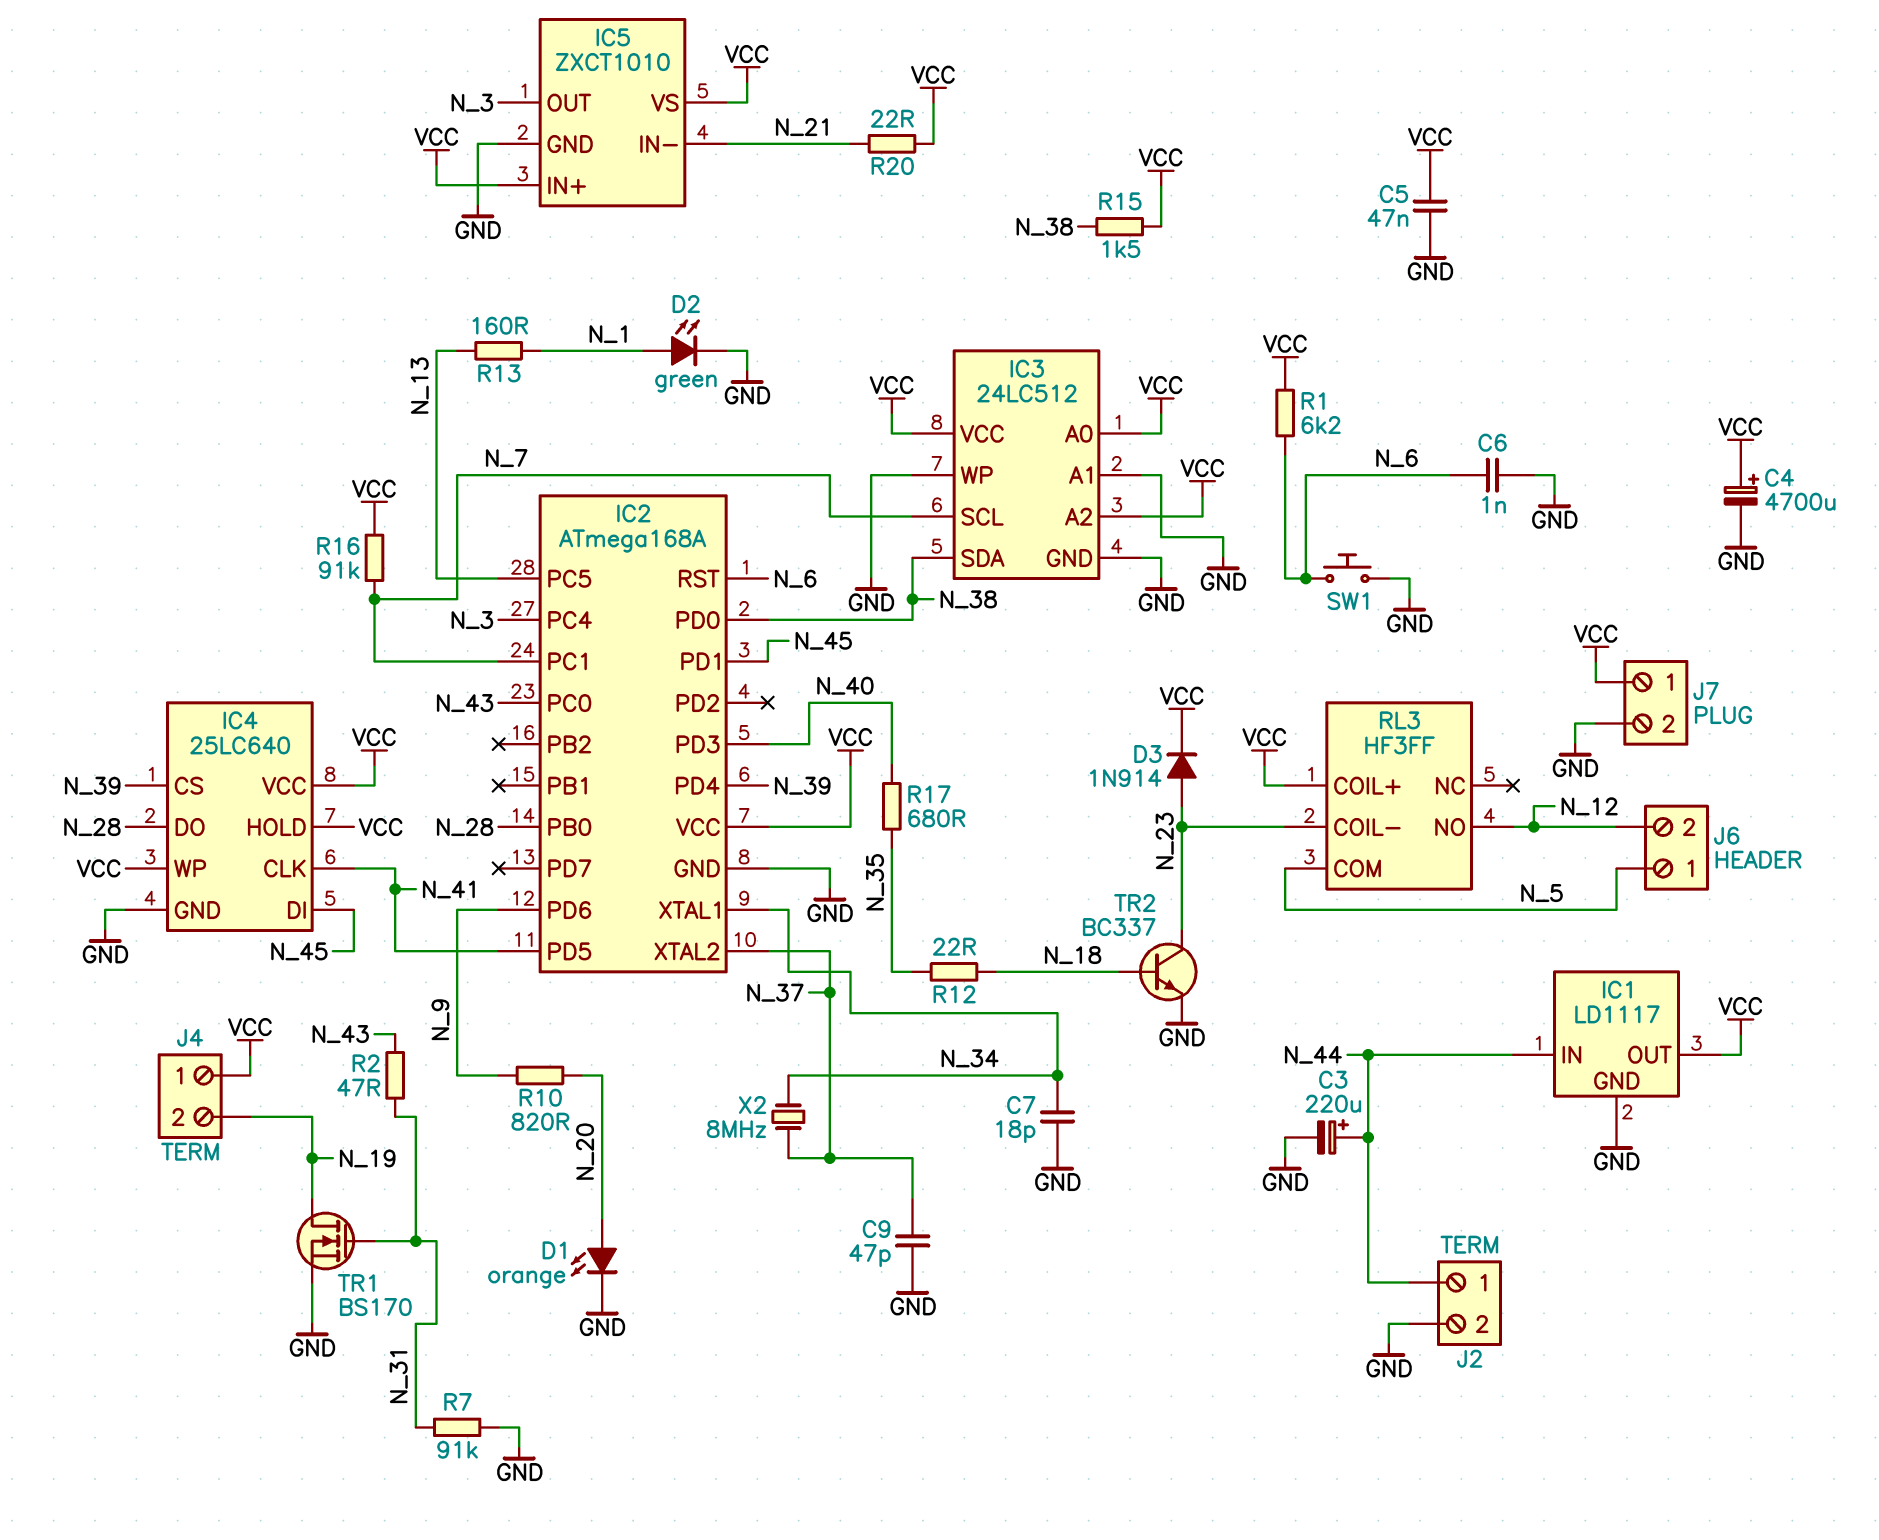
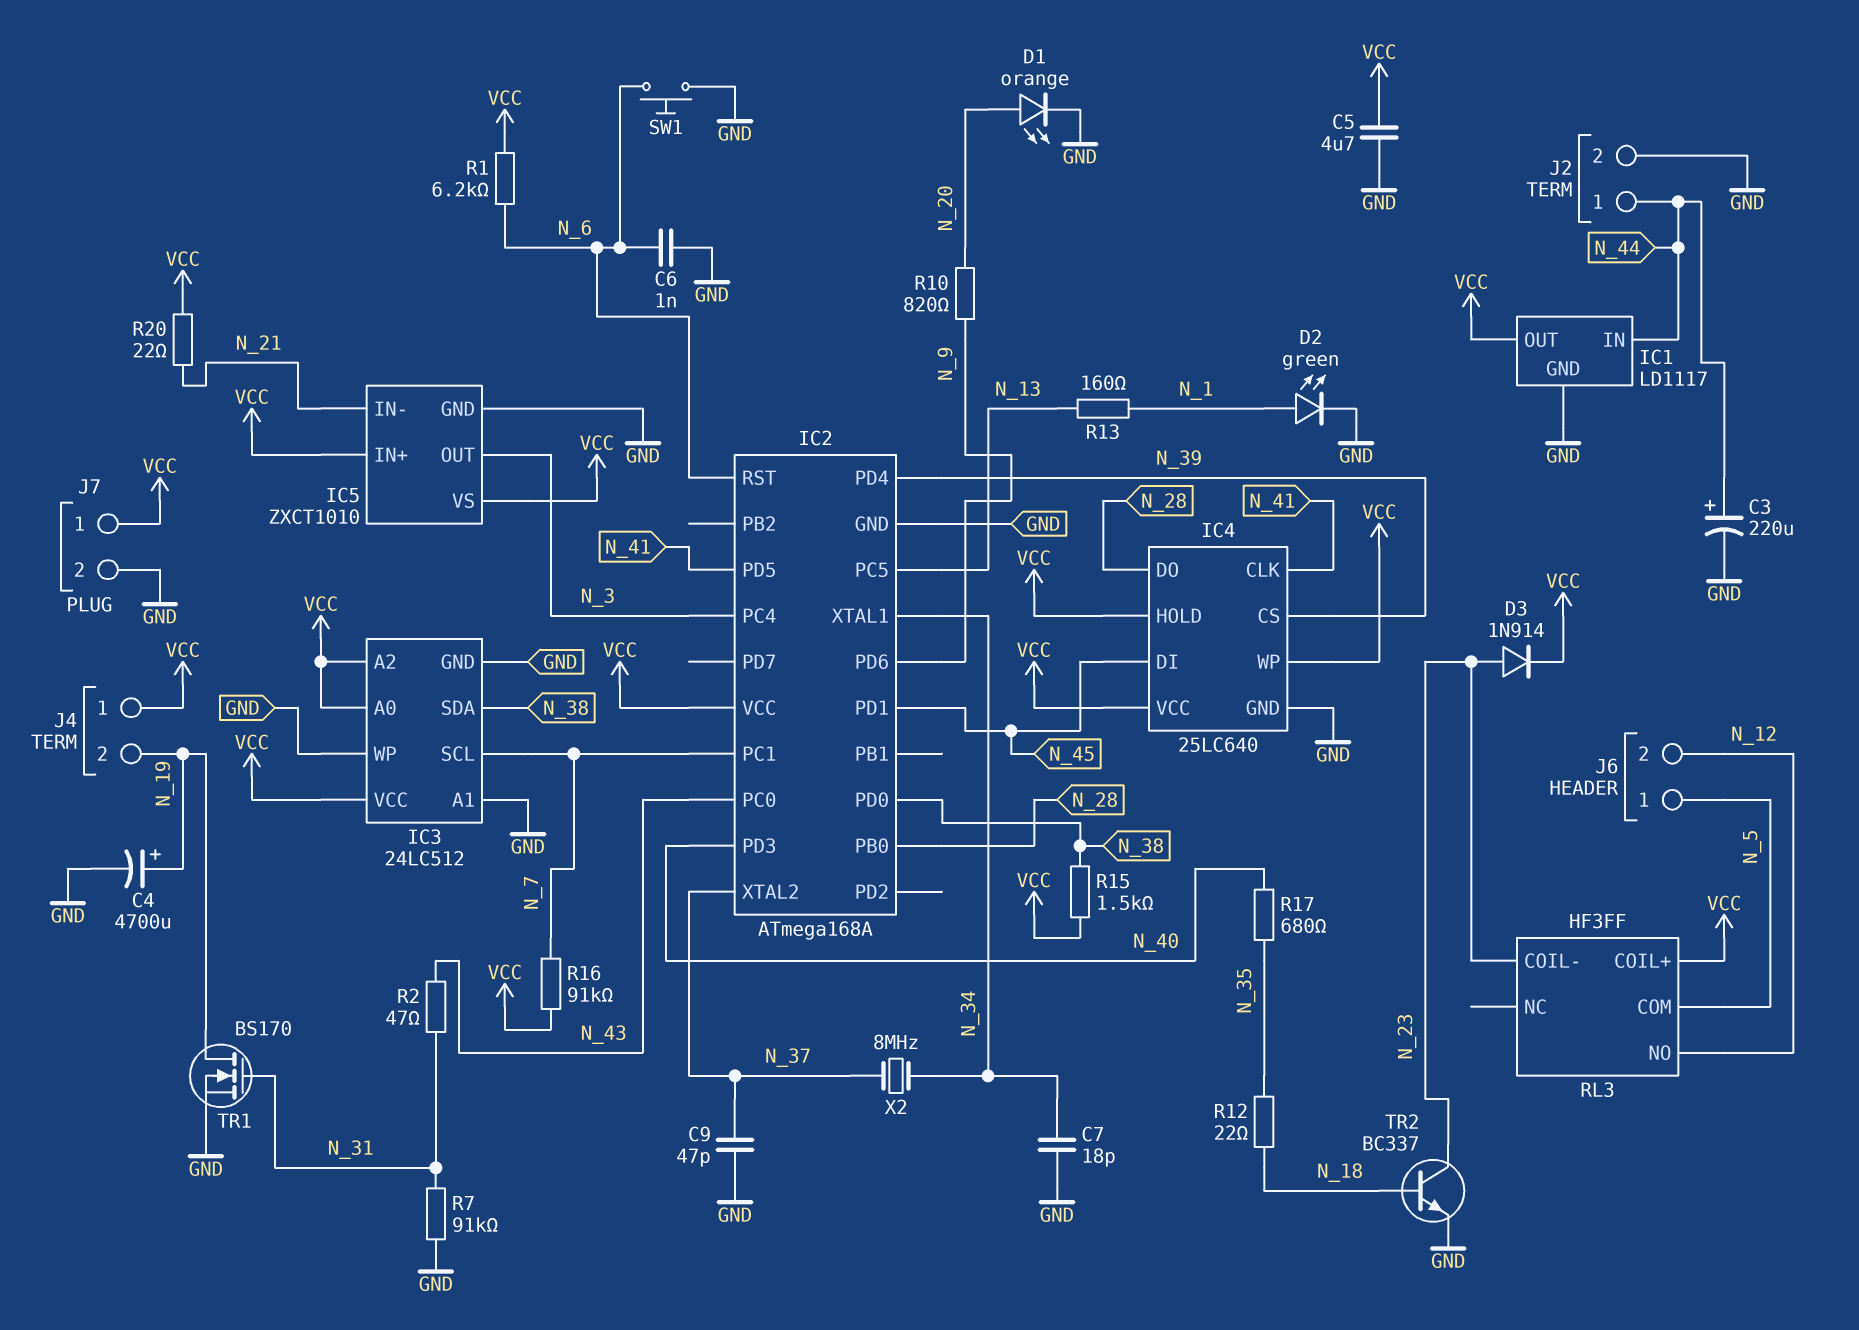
C4: 4700uF (plus VCC, minus GND) -> 4700uF (plus N_19, minus GND)
C5: 47nF (GND, VCC) -> 4.7uF (GND, VCC)

